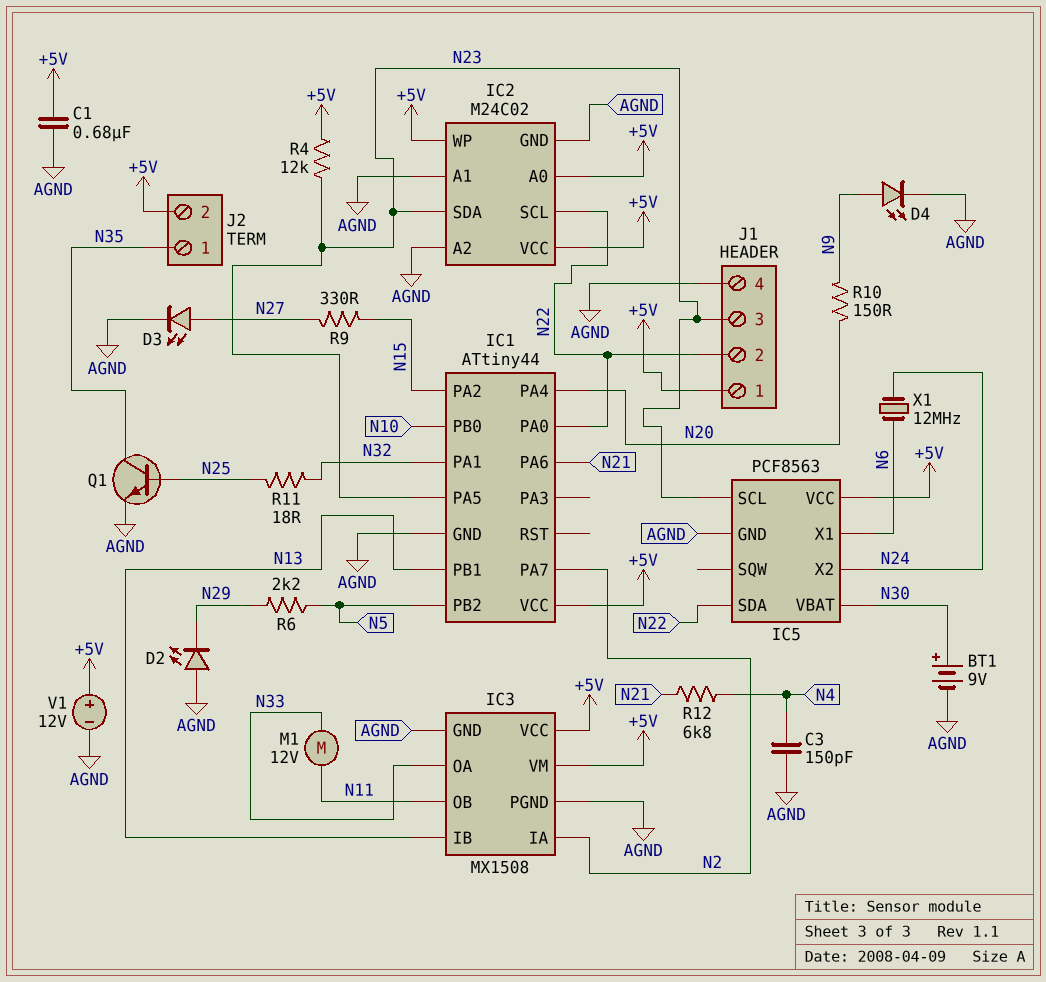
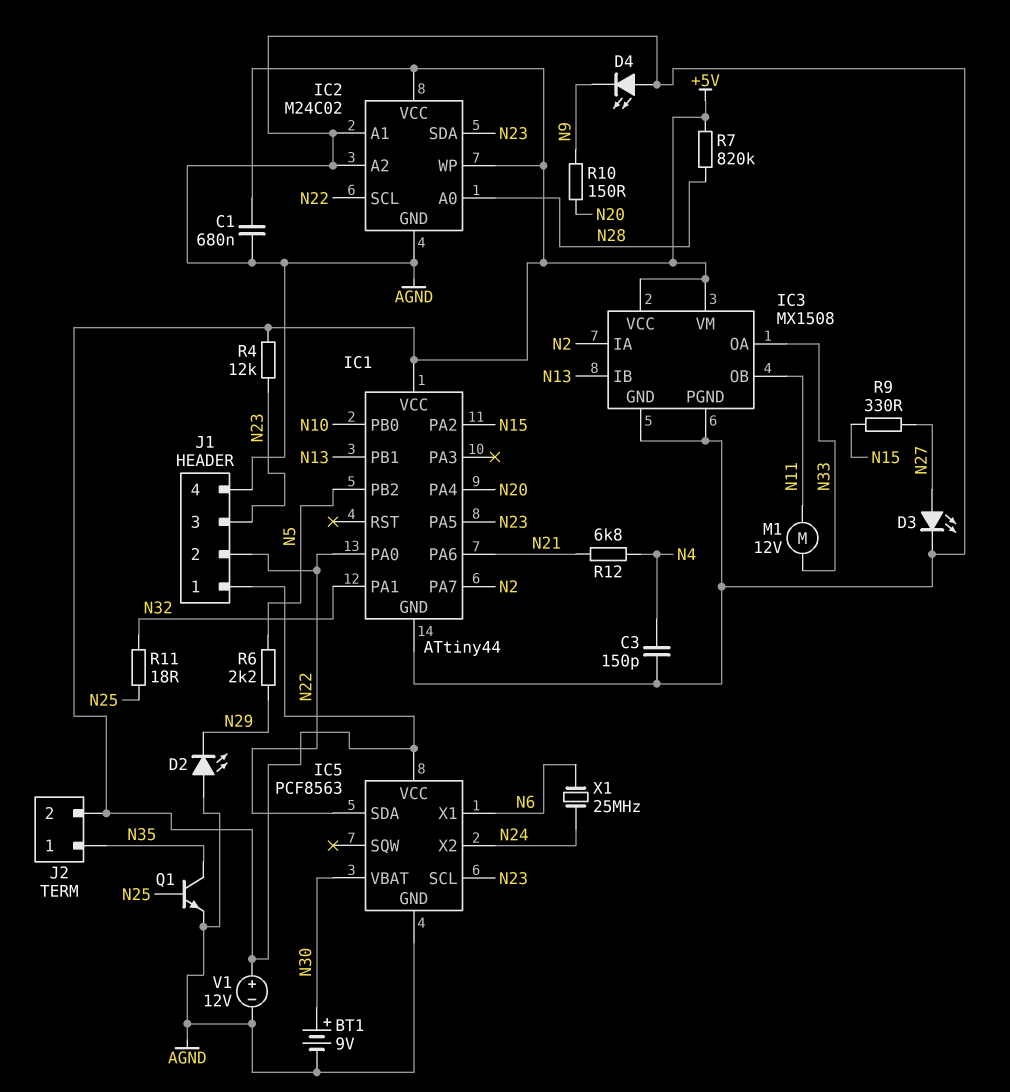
D4: LED (A N9, K AGND) -> LED (A AGND, K N9)
IC2 pin A0: +5V -> N28
R7: none -> 820k (+5V, N28)
X1: 12MHz (N6, N24) -> 25MHz (N6, N24)

